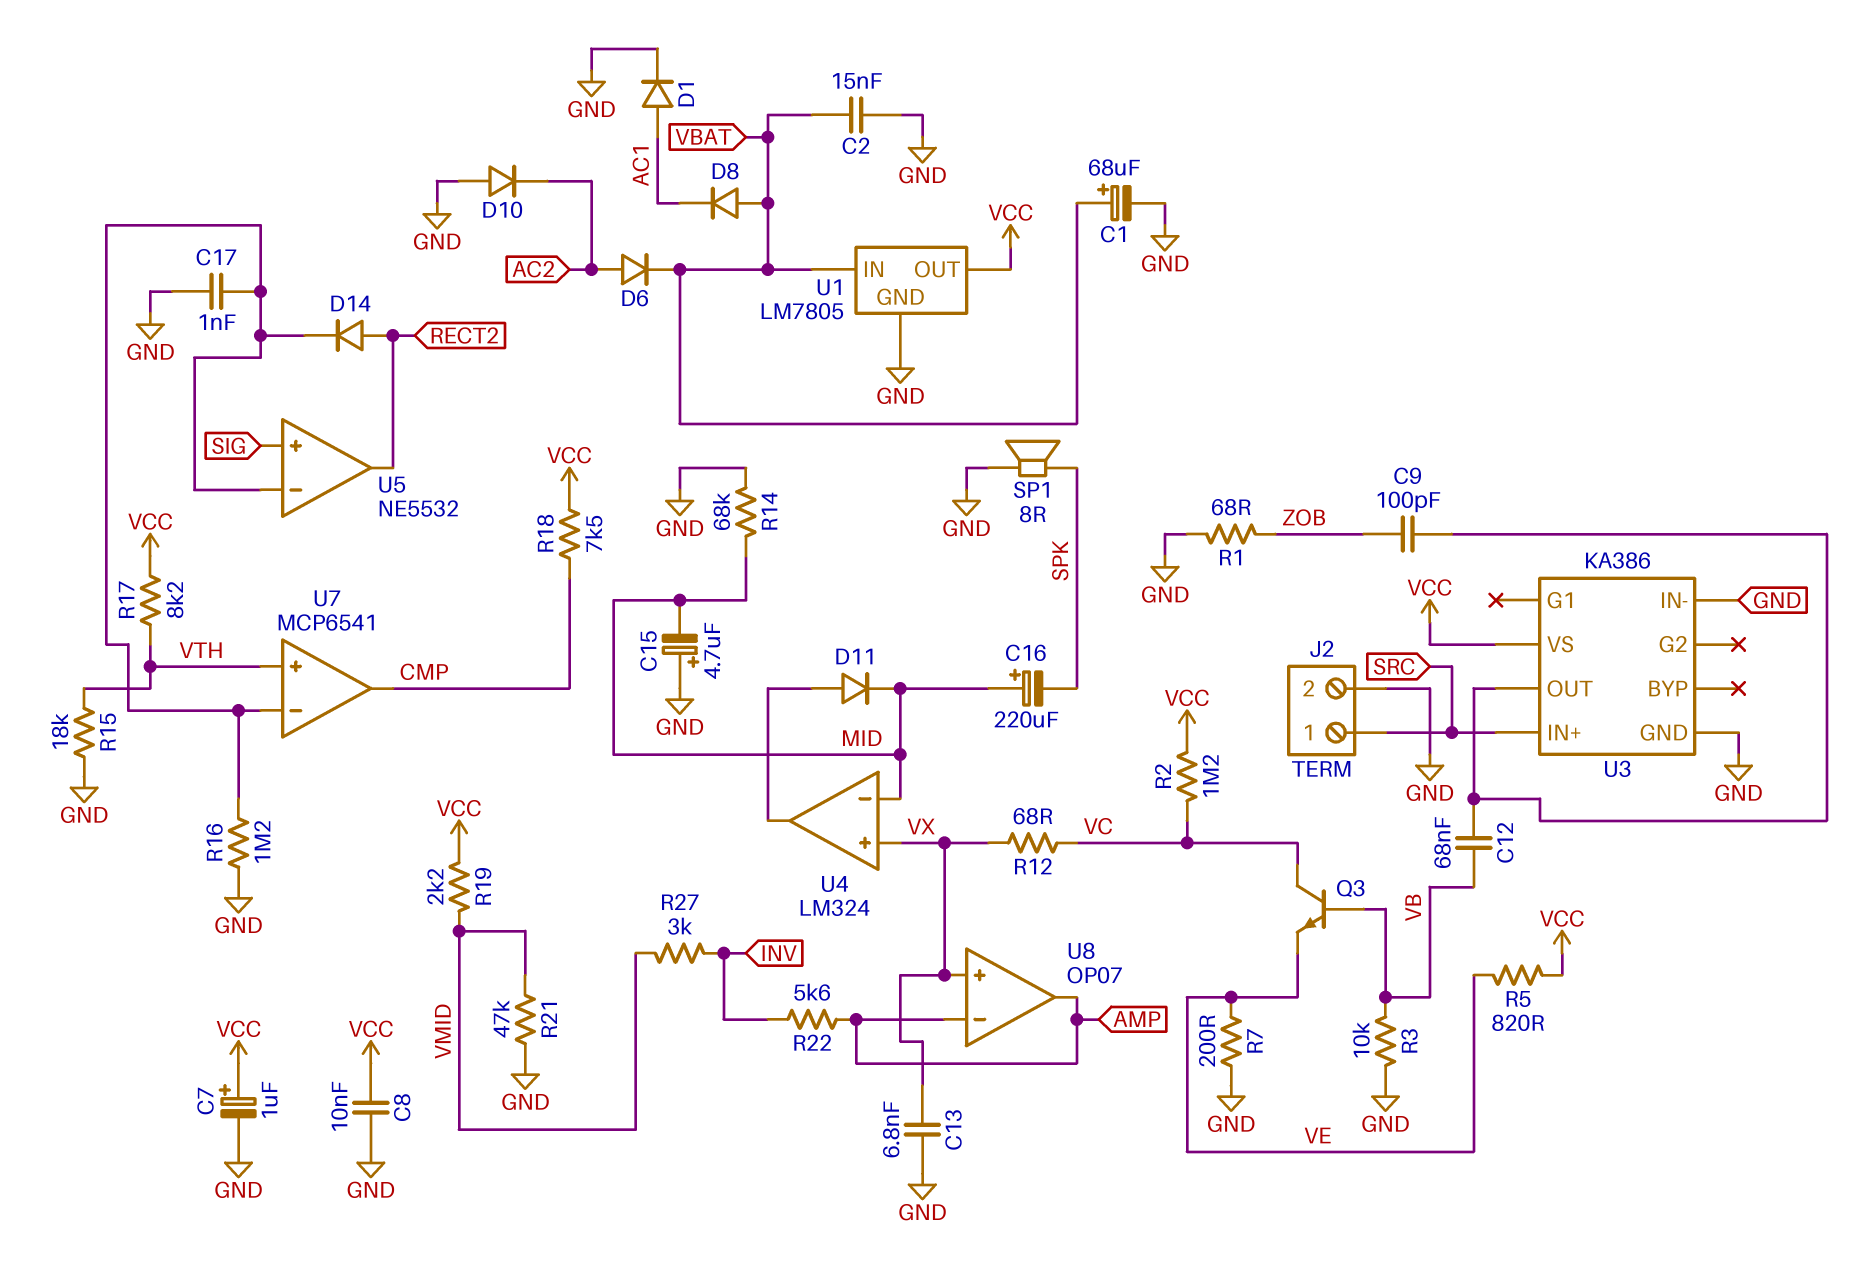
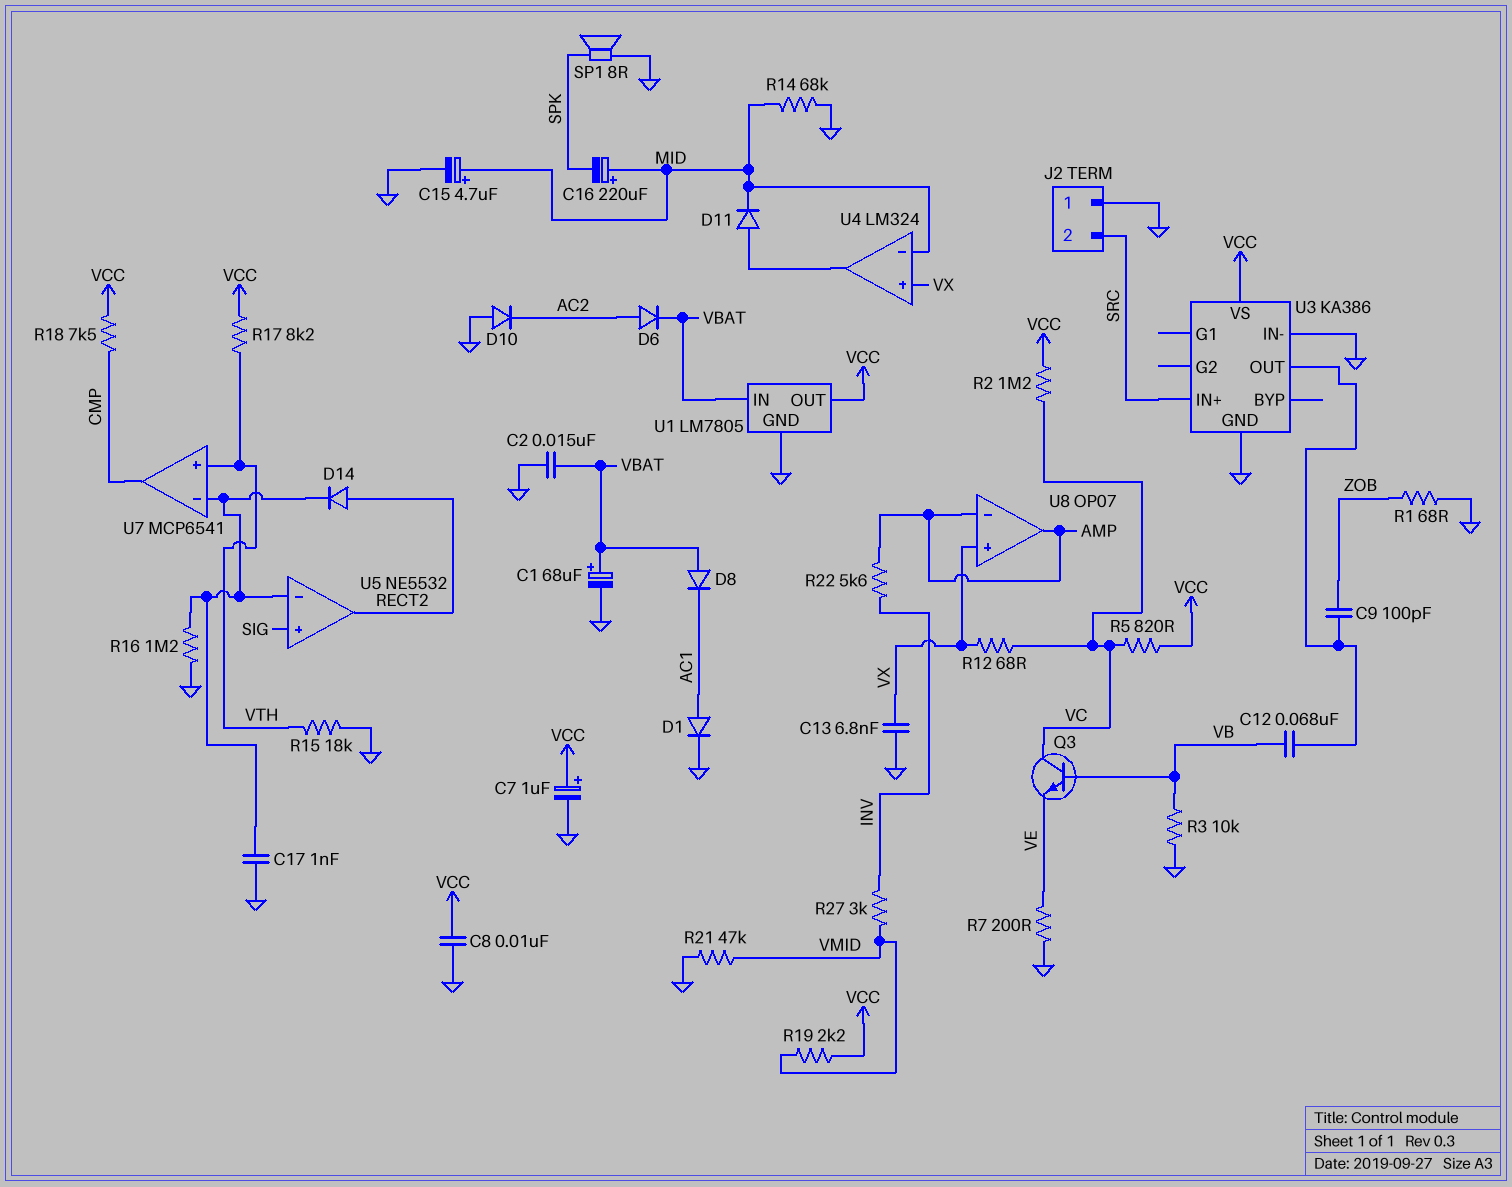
C15: 4.7uF (plus GND, minus MID) -> 4.7uF (plus MID, minus GND)
J2 pin 1: SRC -> GND
J2 pin 2: GND -> SRC
R5: 820 (VCC, VE) -> 820 (VC, VCC)

